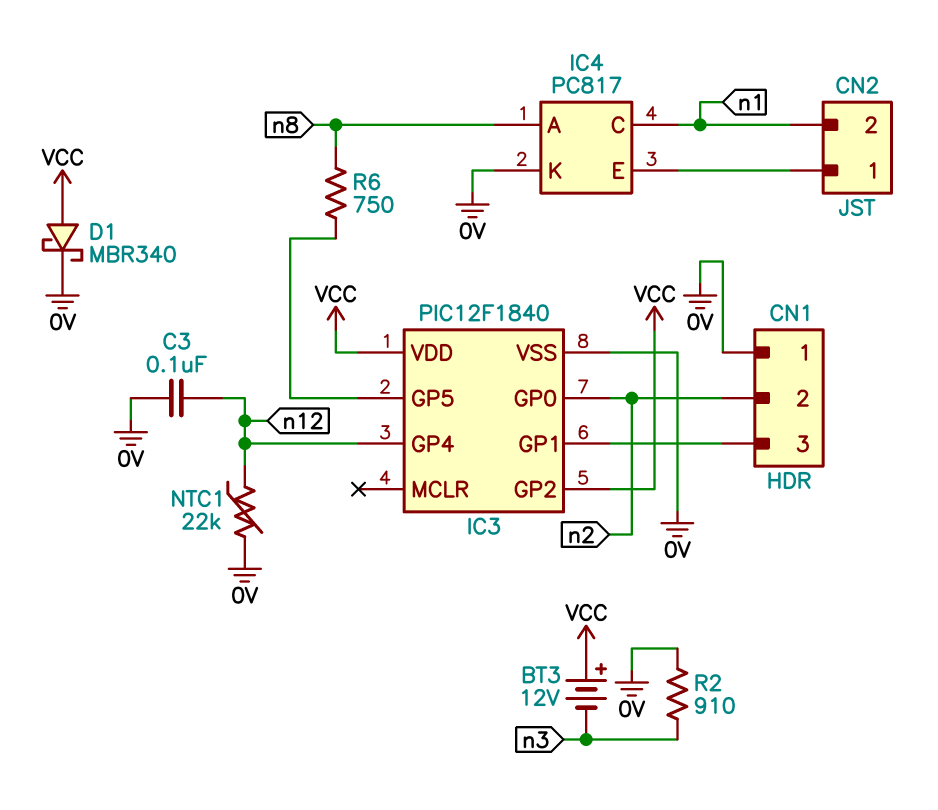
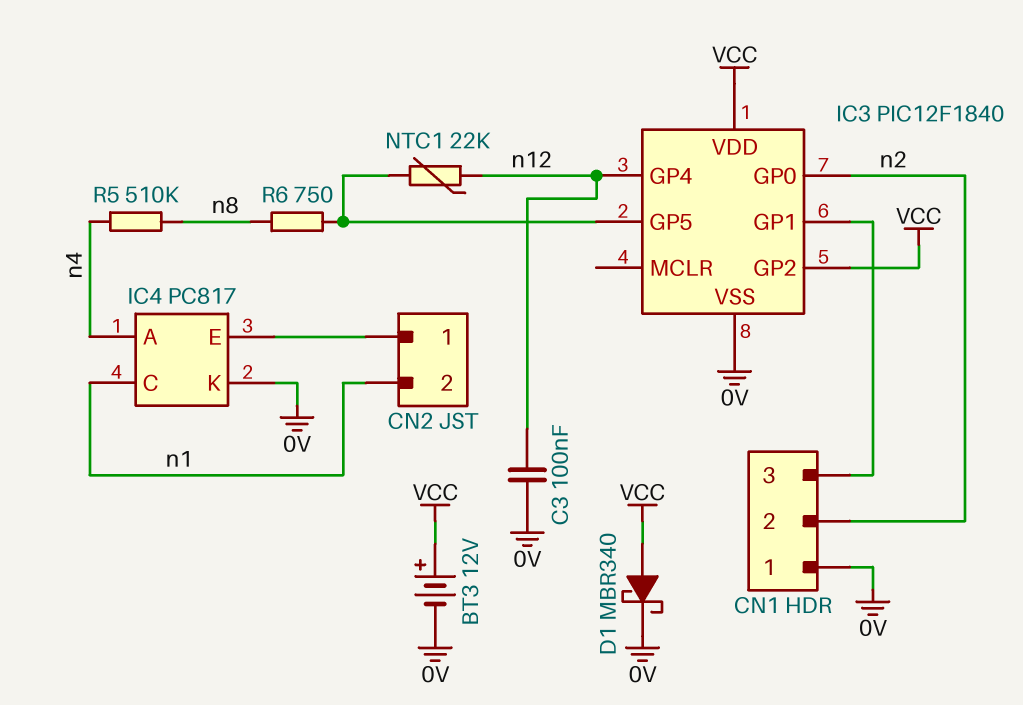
BT3: 12V (plus VCC, minus n3) -> 12V (plus VCC, minus 0V)
IC4 pin A: n8 -> n4
NTC1: 22k (0V, n12) -> 22k (IC3/GP5, n12)
R2: 910 (0V, n3) -> none
R5: none -> 510k (n4, n8)

